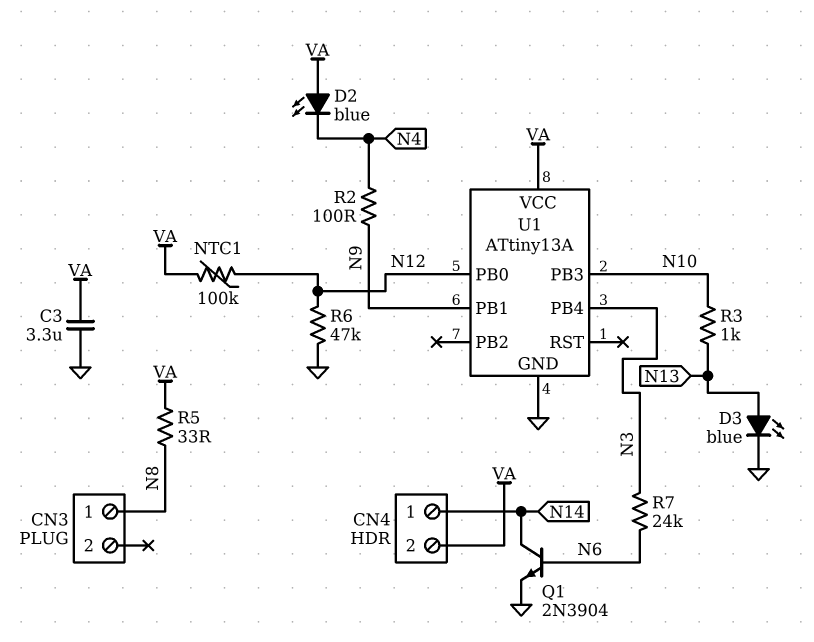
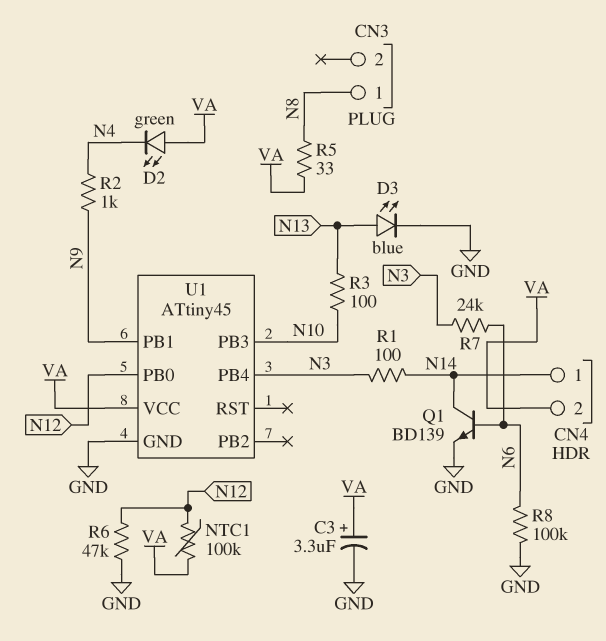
C3: 3.3uF (GND, VA) -> 3.3uF (plus VA, minus GND)
D2: LED blue (A VA, K N4) -> LED green (A VA, K N4)
Q1: NPN 2N3904 (B N6, C N14, E GND) -> NPN BD139 (B N6, C N14, E GND)
R1: none -> 100 (N3, N14)
R2: 100 (N4, N9) -> 1k (N4, N9)
R3: 1k (N10, N13) -> 100 (N10, N13)
R8: none -> 100k (GND, N6)
U1: ATtiny13A -> ATtiny45

